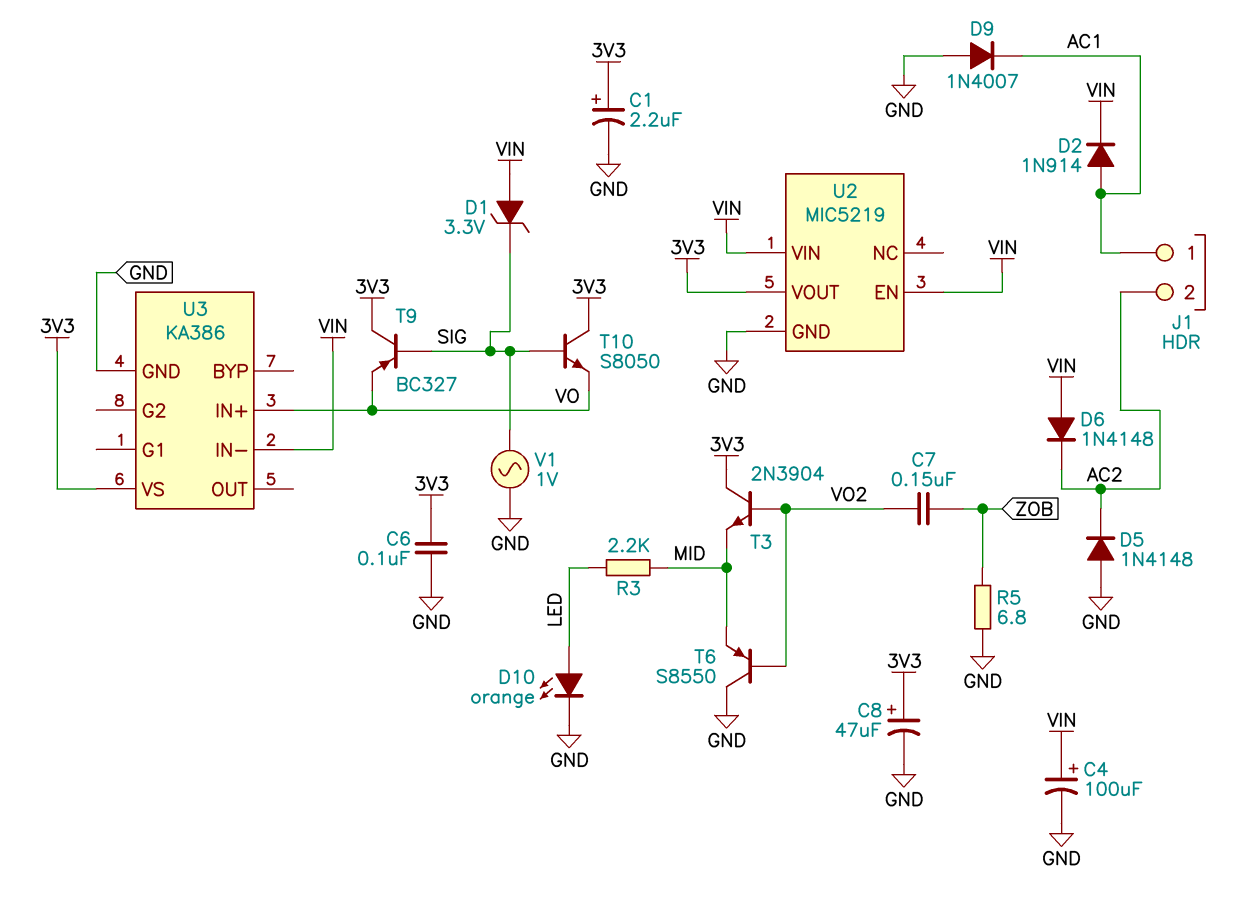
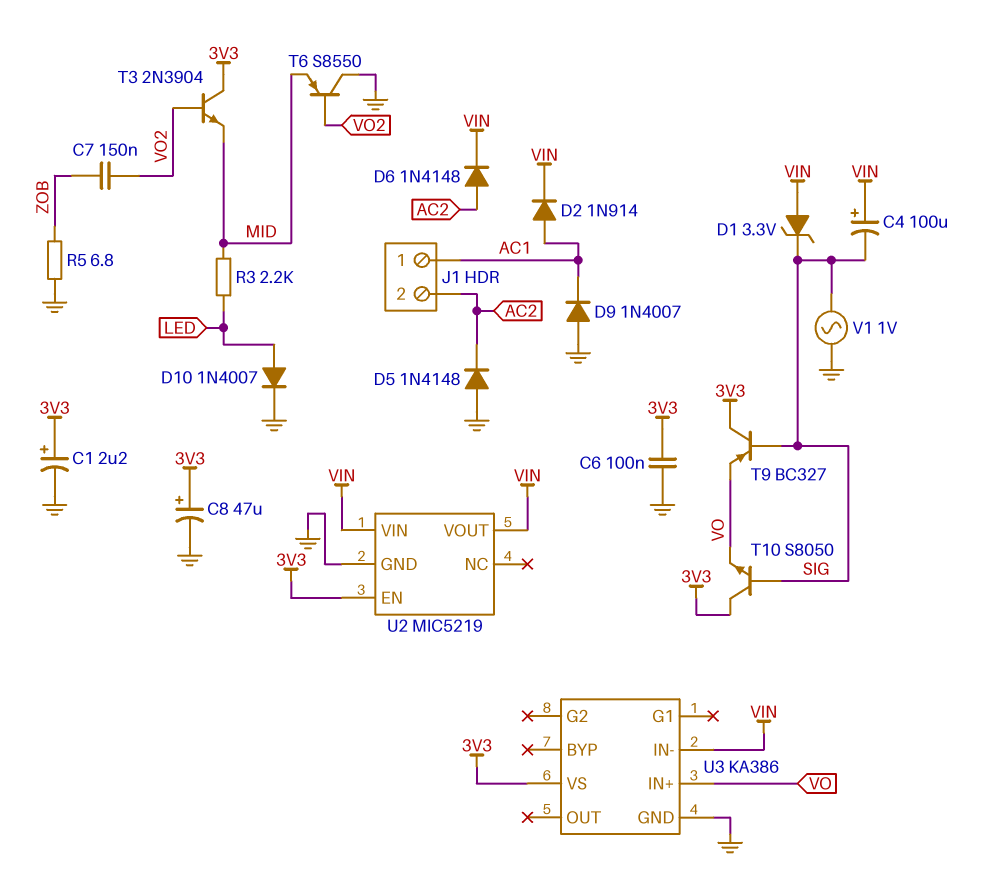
C4: 100uF (plus VIN, minus GND) -> 100uF (plus VIN, minus SIG)
D6: diode 1N4148 (A VIN, K AC2) -> diode 1N4148 (A AC2, K VIN)
D10: LED orange (A LED, K GND) -> diode 1N4007 (A LED, K GND)
U2 pin EN: VIN -> 3V3
U2 pin VOUT: 3V3 -> VIN

